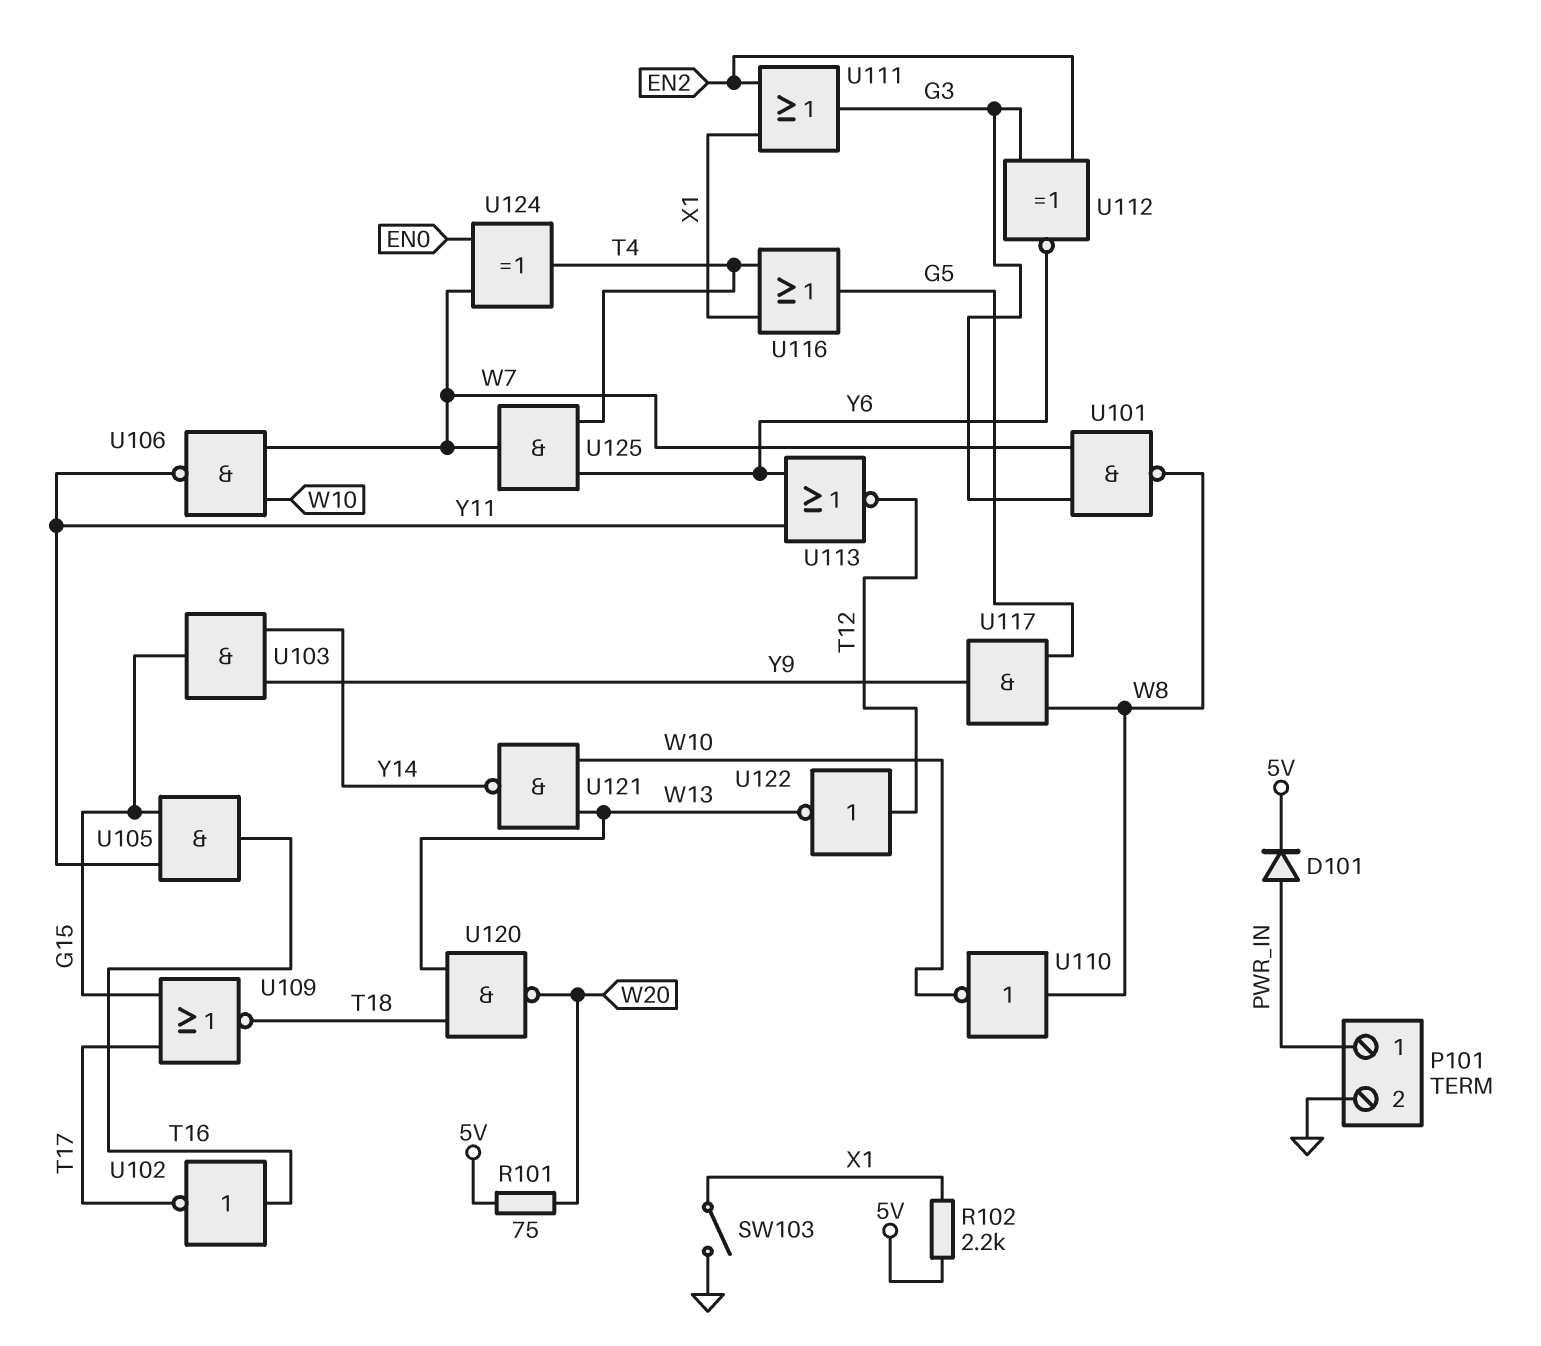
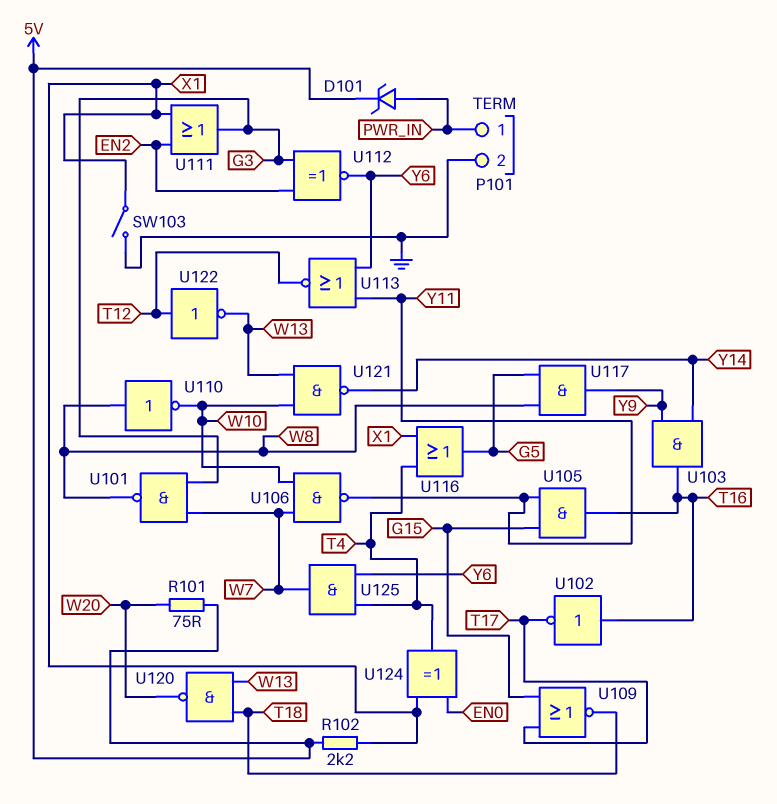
D101: diode (A PWR_IN, K 5V) -> zener (A PWR_IN, K 5V)
U103: AND (in Y9, in Y14, out G15) -> AND (in Y9, in Y14, out T16)
U124: XOR (in EN0, in W7, out T4) -> XOR (in EN0, in X1, out T4)

